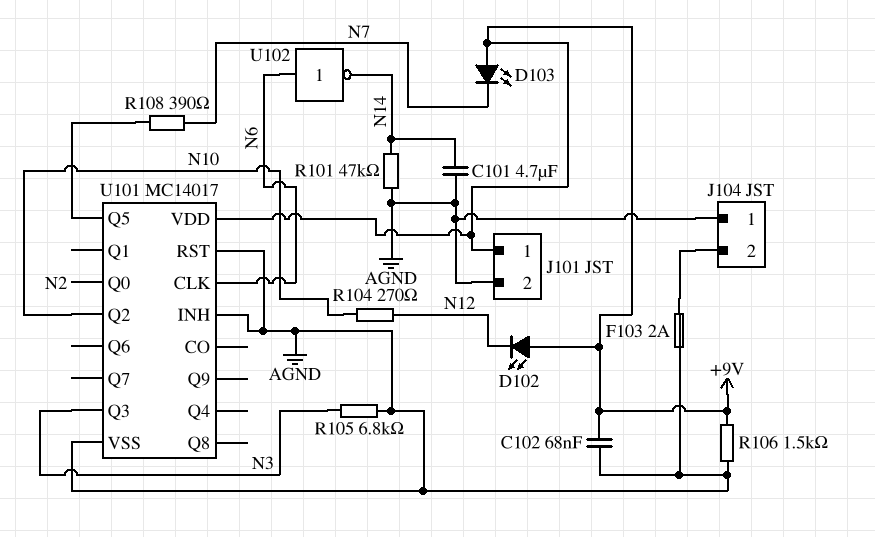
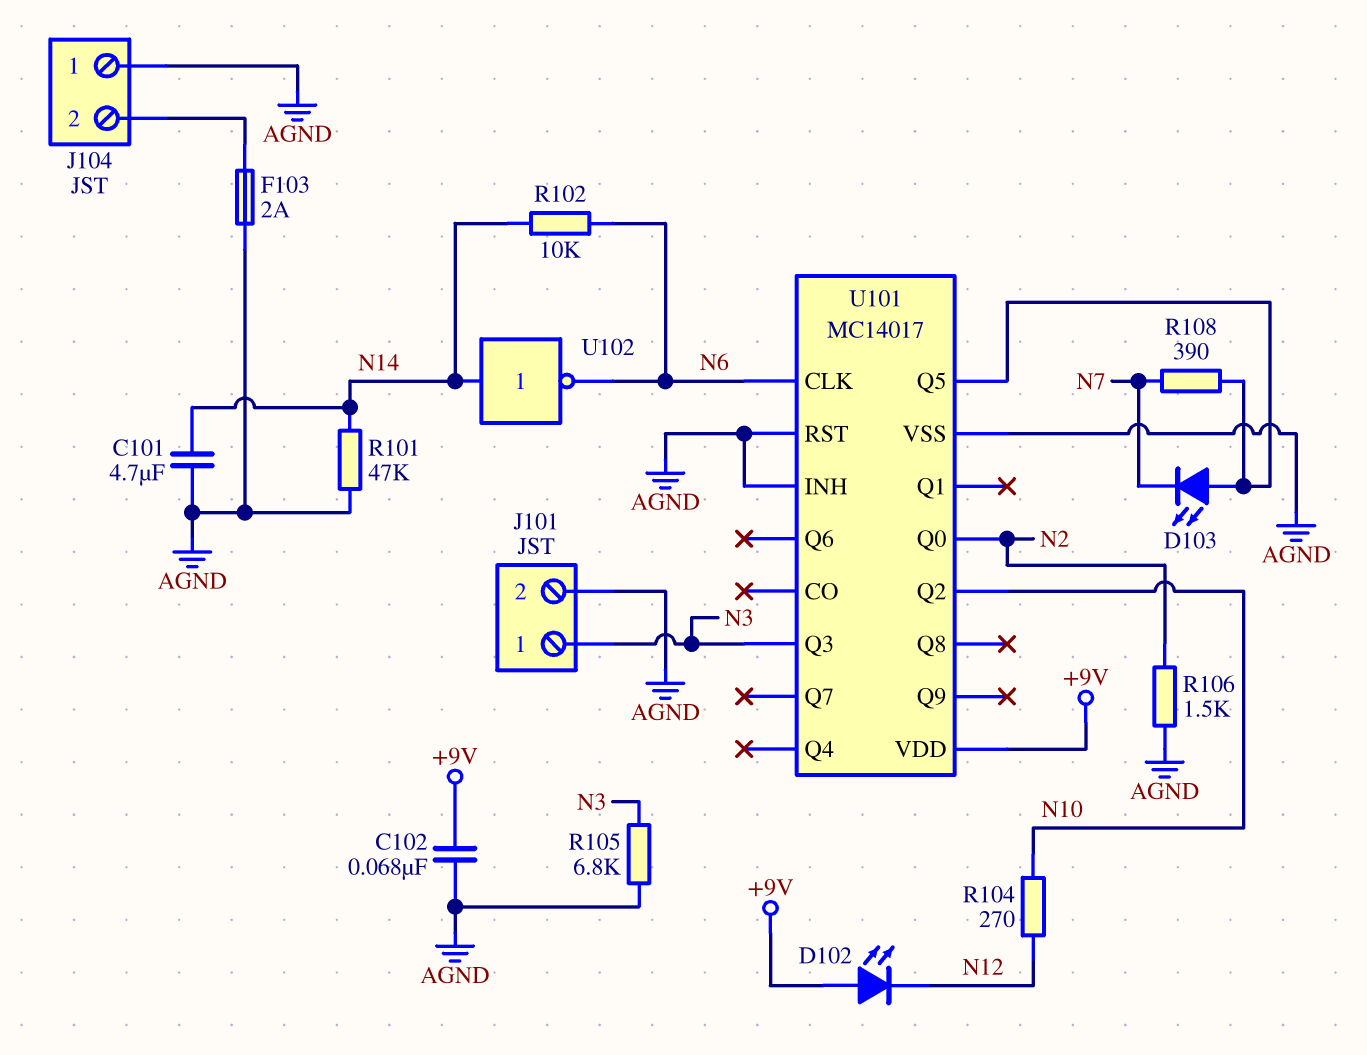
D103: LED (A +9V, K N7) -> LED (A U101/Q5, K N7)
J101 pin 1: +9V -> N3
R102: none -> 10k (N6, N14)
R106: 1.5k (+9V, AGND) -> 1.5k (AGND, N2)
U102: NOT (in N6, out N14) -> NOT (in N14, out N6)

